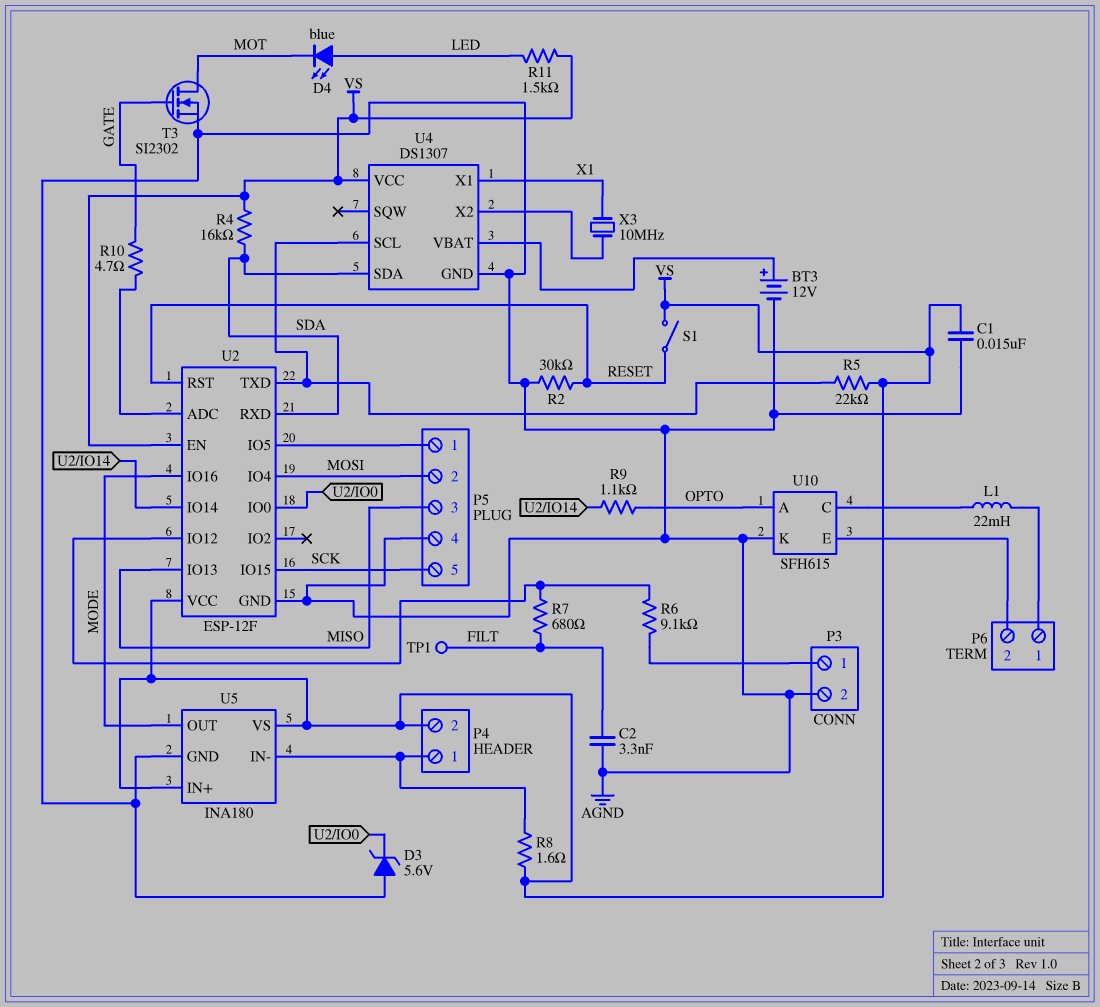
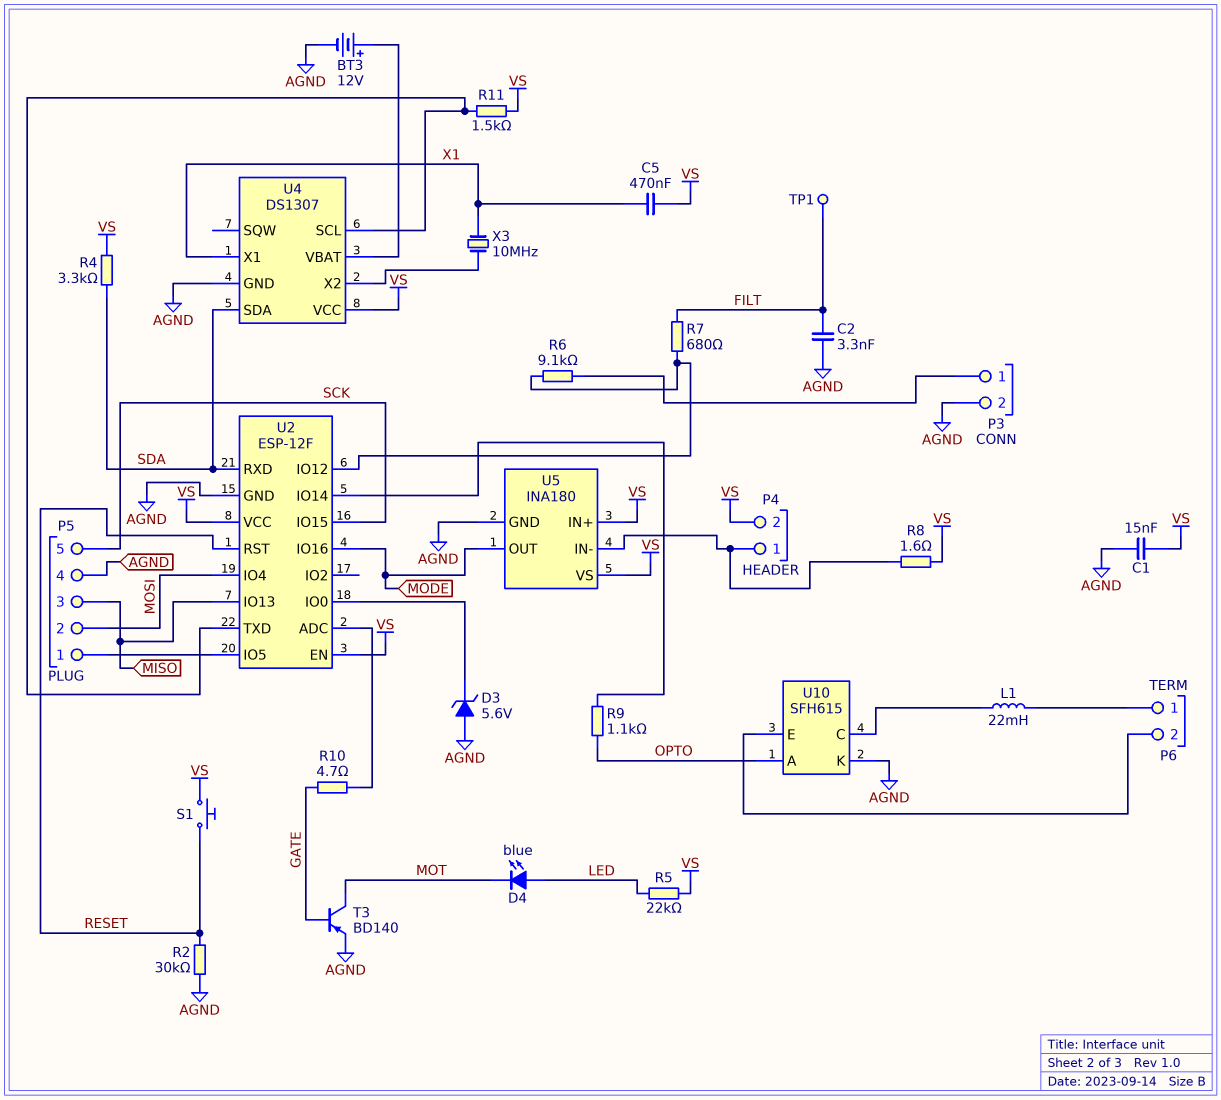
C5: none -> 470nF (VS, X1)
R4: 16k (SDA, VS) -> 3.3k (SDA, VS)
R5: 22k (U2/TXD, VS) -> 22k (LED, VS)
R11: 1.5k (LED, VS) -> 1.5k (U2/TXD, VS)
S1: switch (RESET, VS) -> button (RESET, VS)
T3: NMOS SI2302 (G GATE, D MOT, S AGND) -> PNP BD140 (B GATE, C MOT, E AGND)

